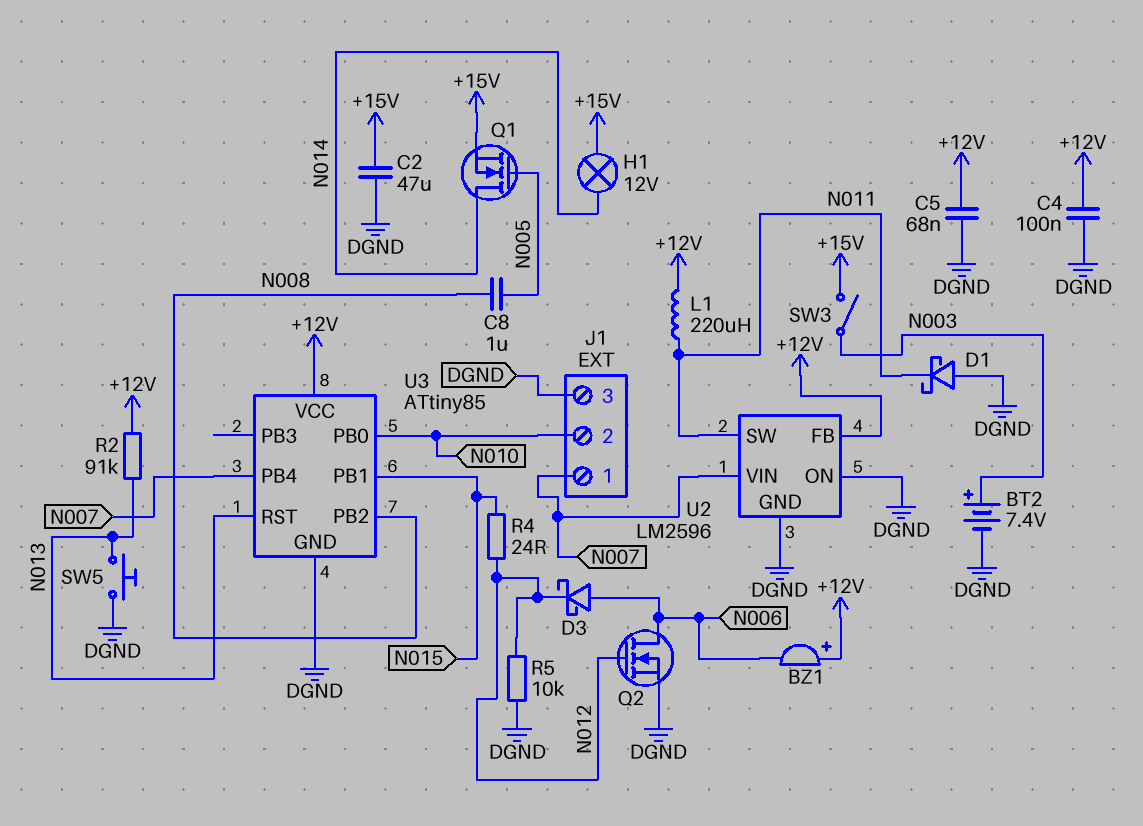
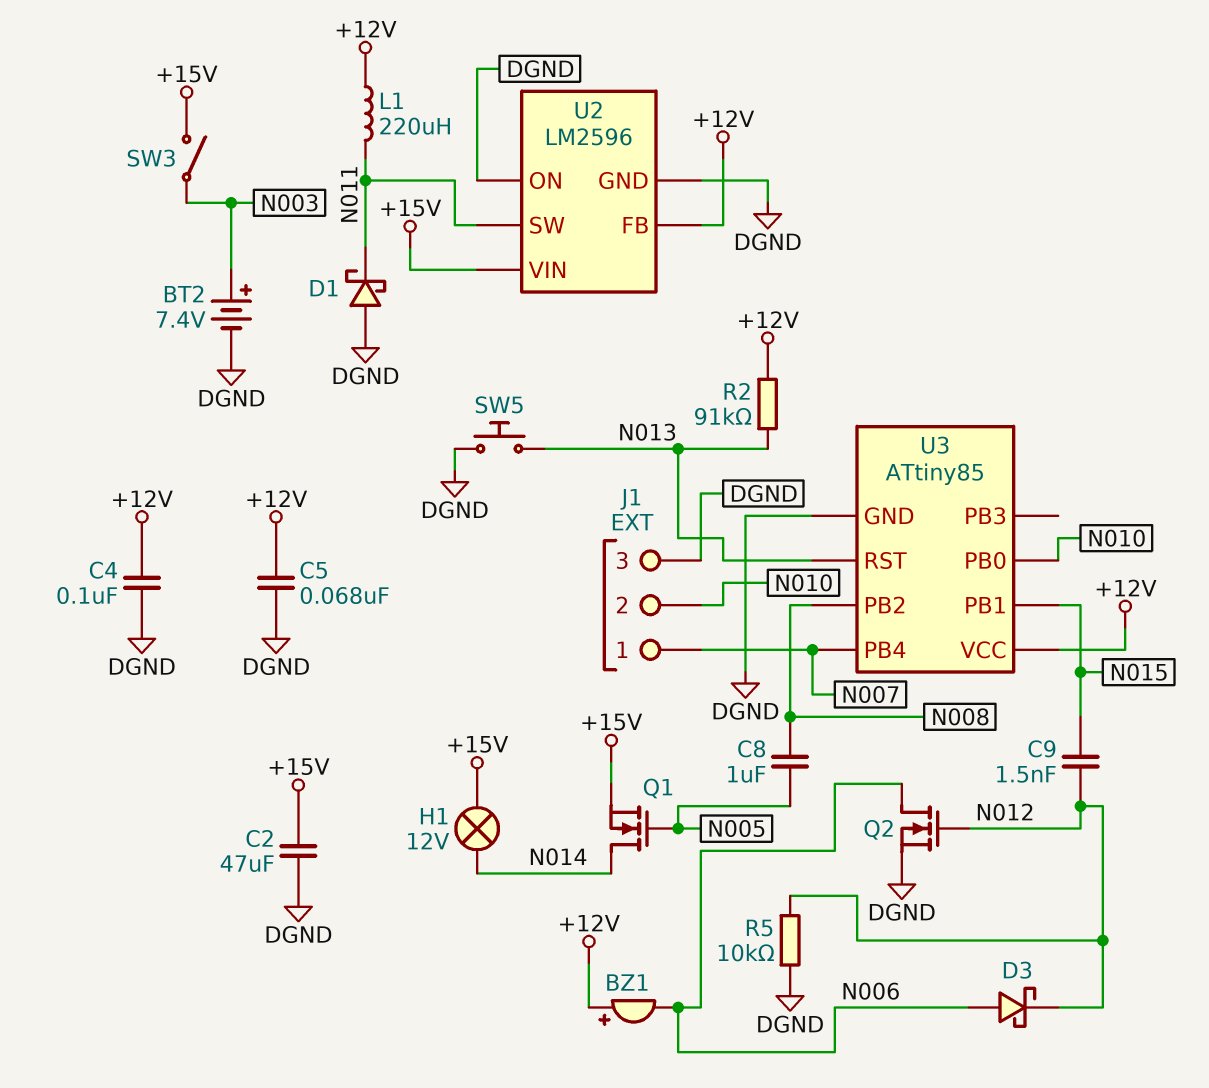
C9: none -> 1.5nF (N012, N015)
R4: 24 (N012, N015) -> none
U2 pin VIN: N007 -> +15V

